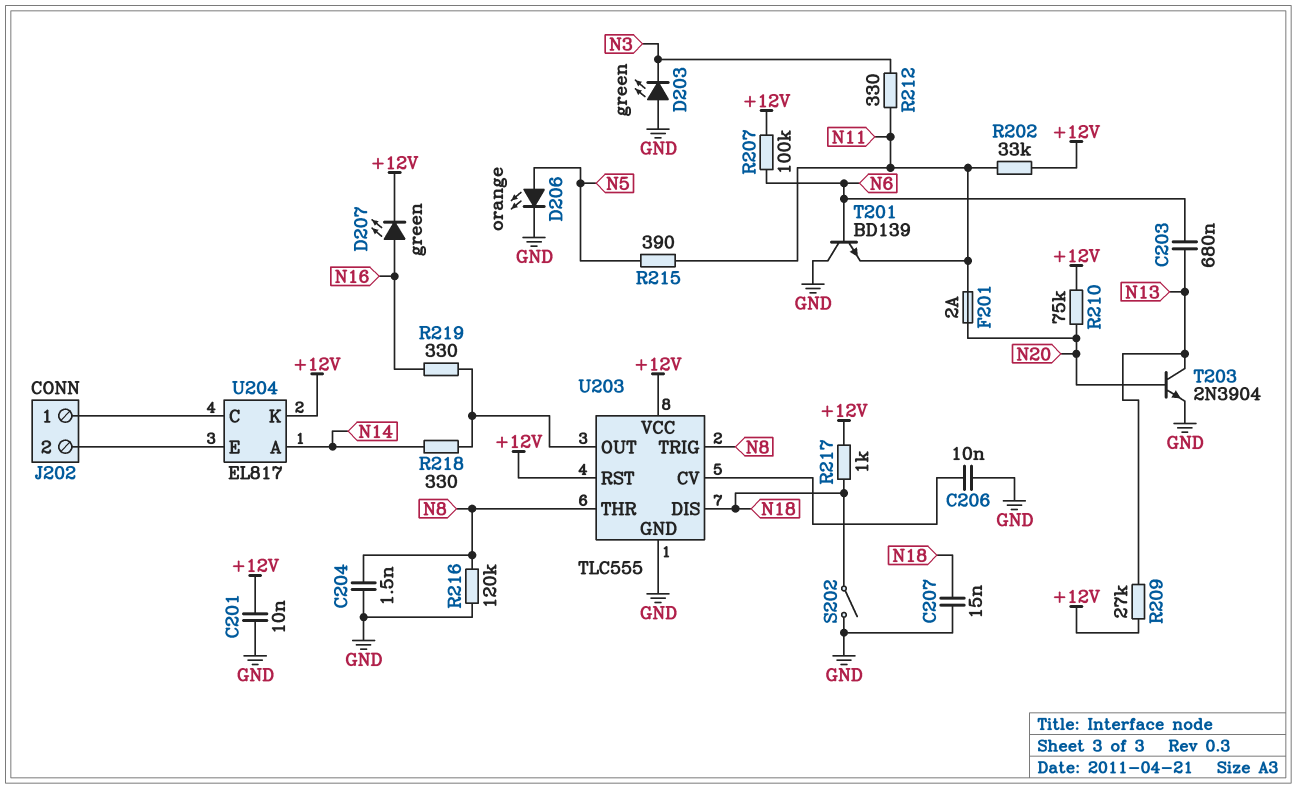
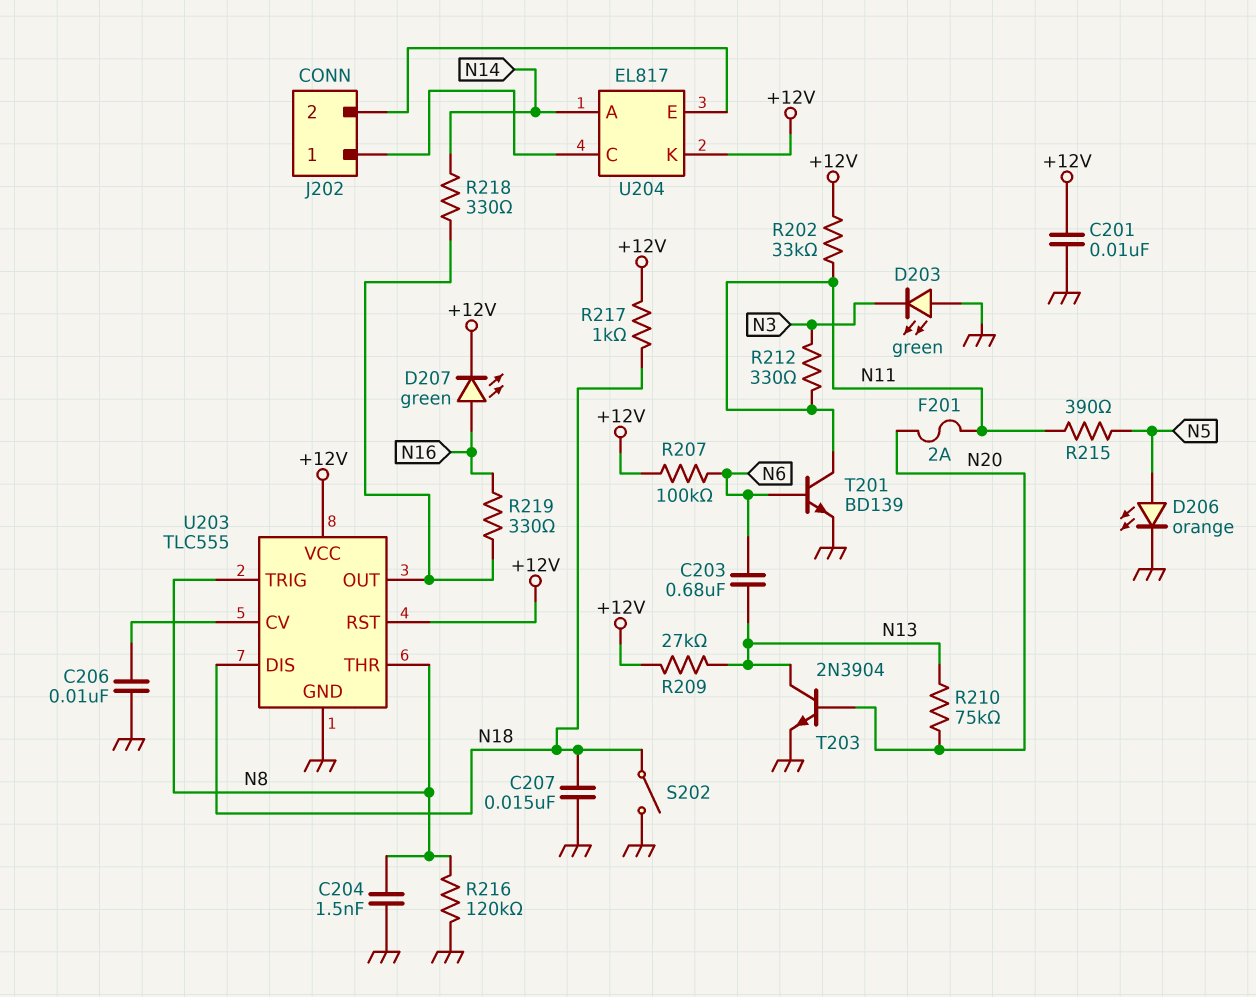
R210: 75k (+12V, N20) -> 75k (N13, N20)
T201: NPN BD139 (B N6, C GND, E N11) -> NPN BD139 (B N6, C N11, E GND)

